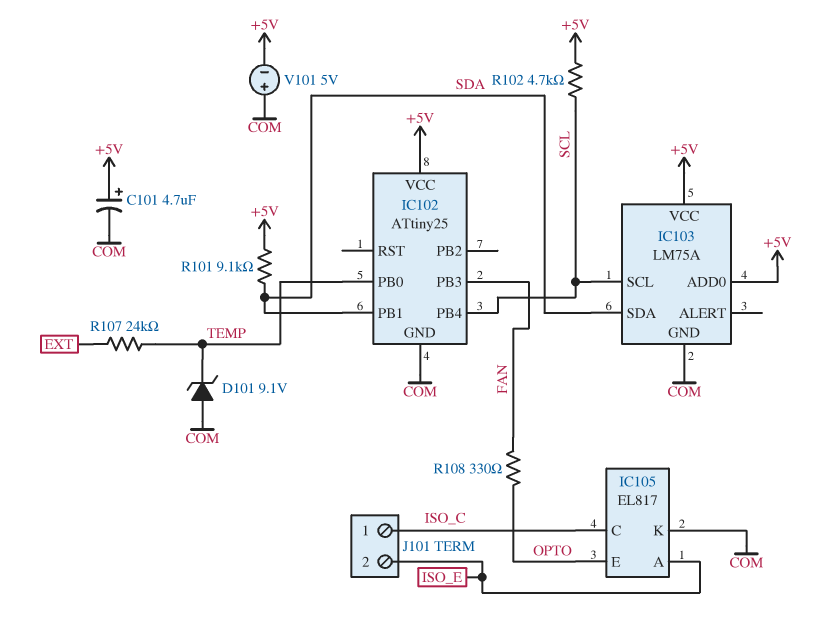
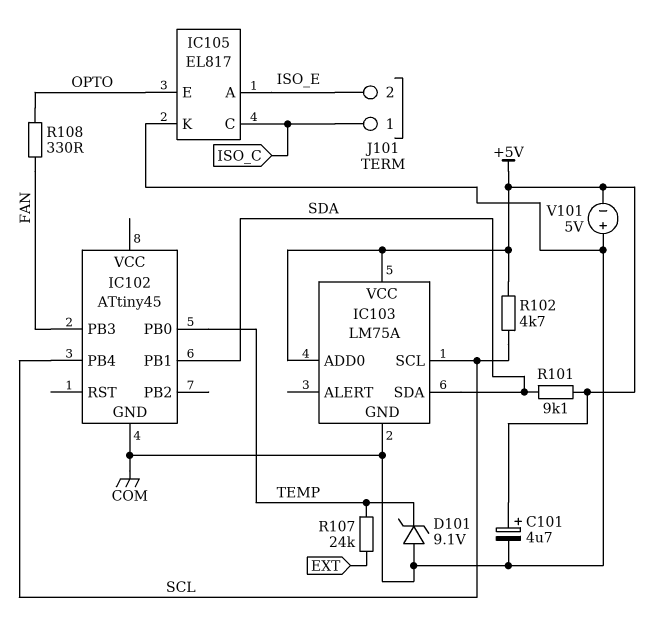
IC102: ATtiny25 -> ATtiny45
IC102 pin VCC: +5V -> none

